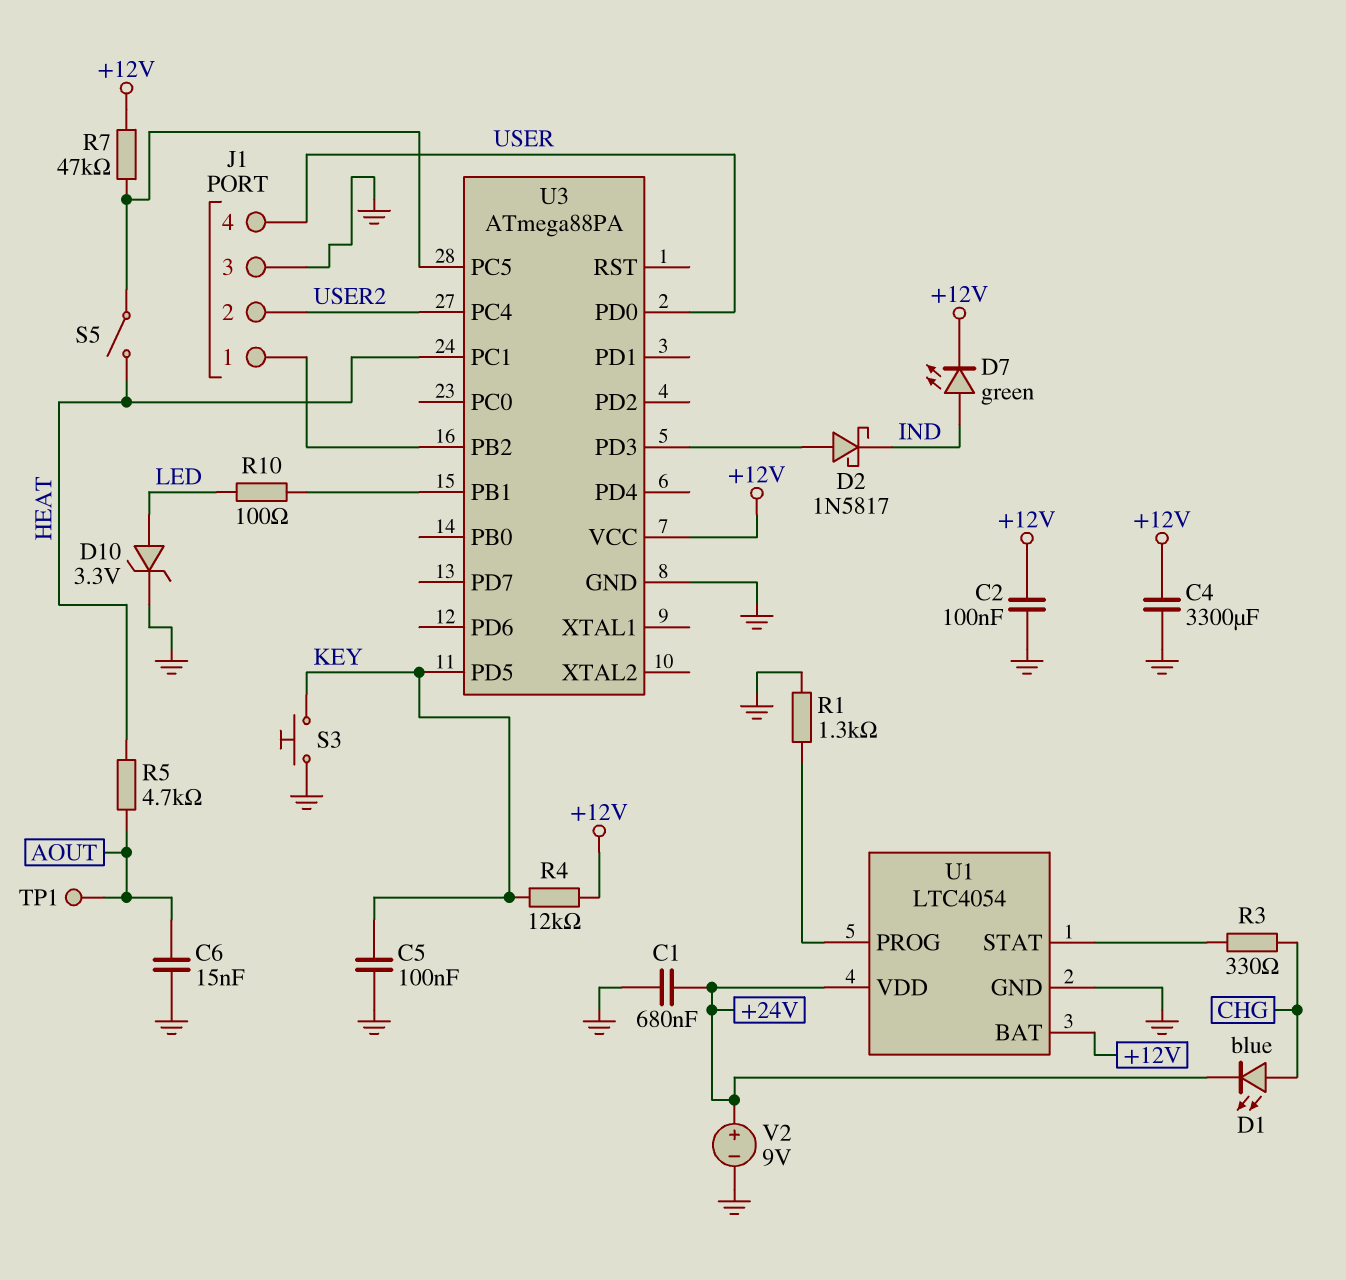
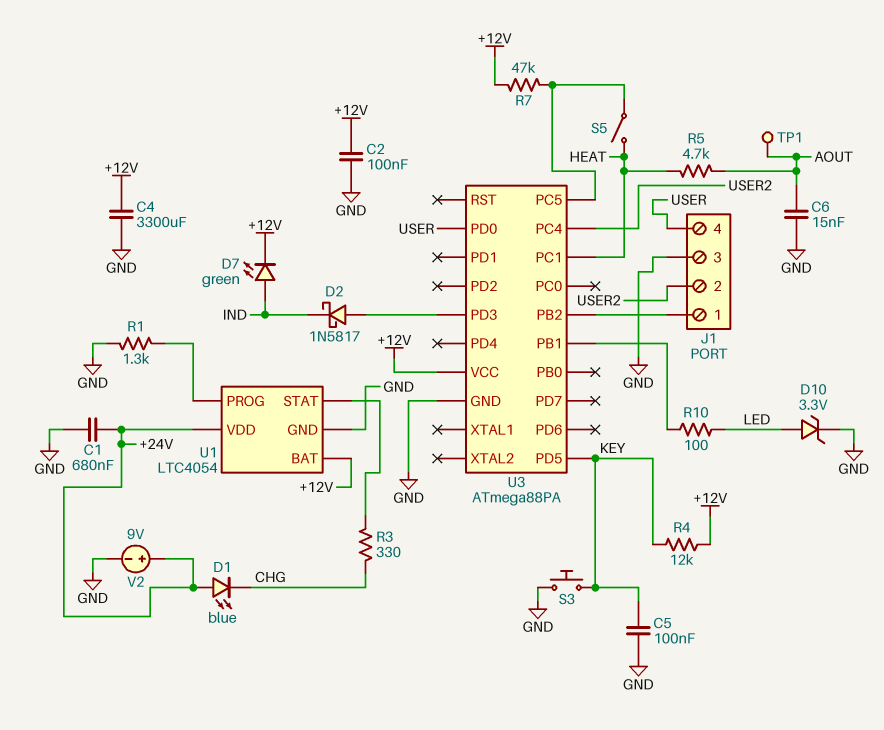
D1: LED blue (A CHG, K +24V) -> LED blue (A +24V, K CHG)

